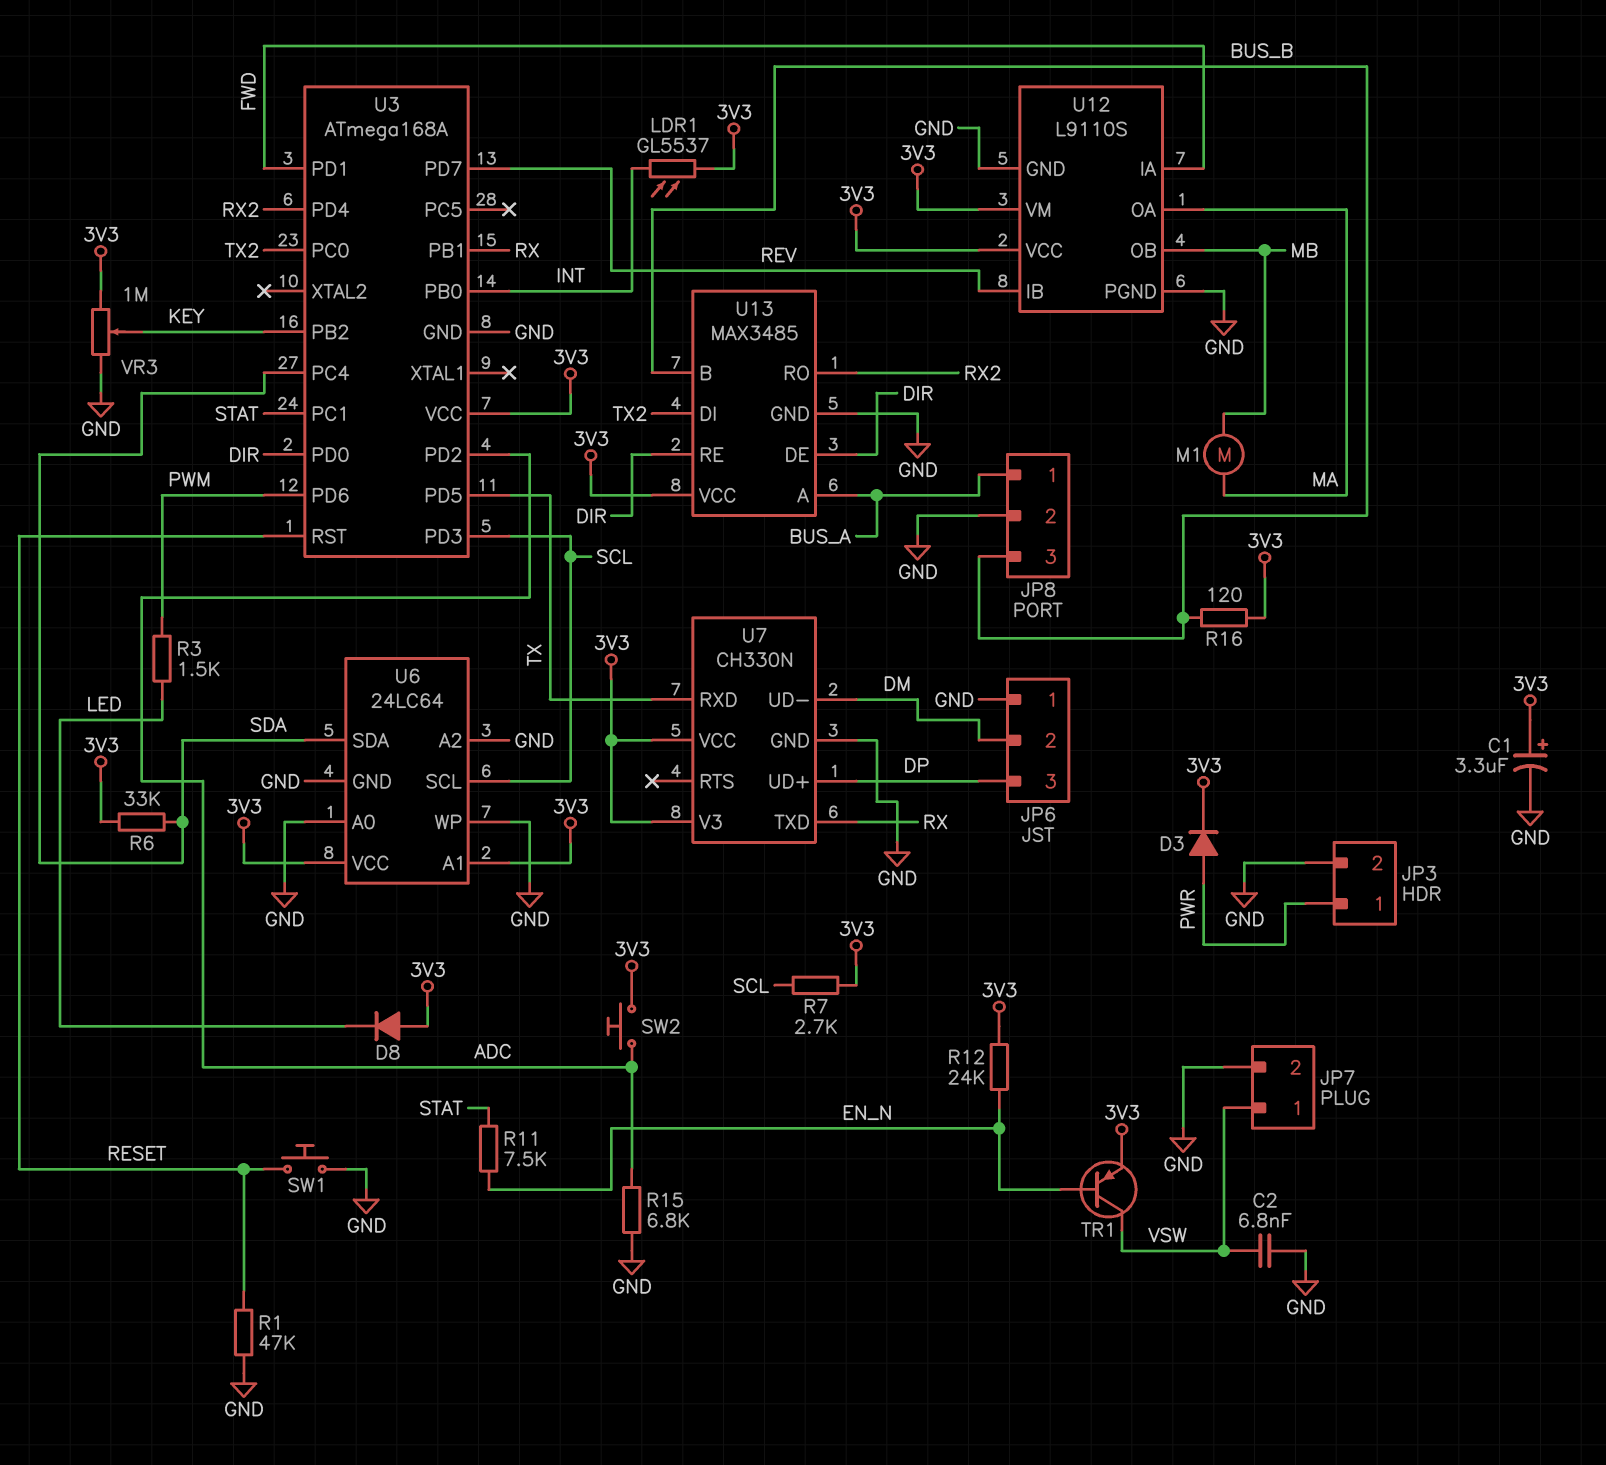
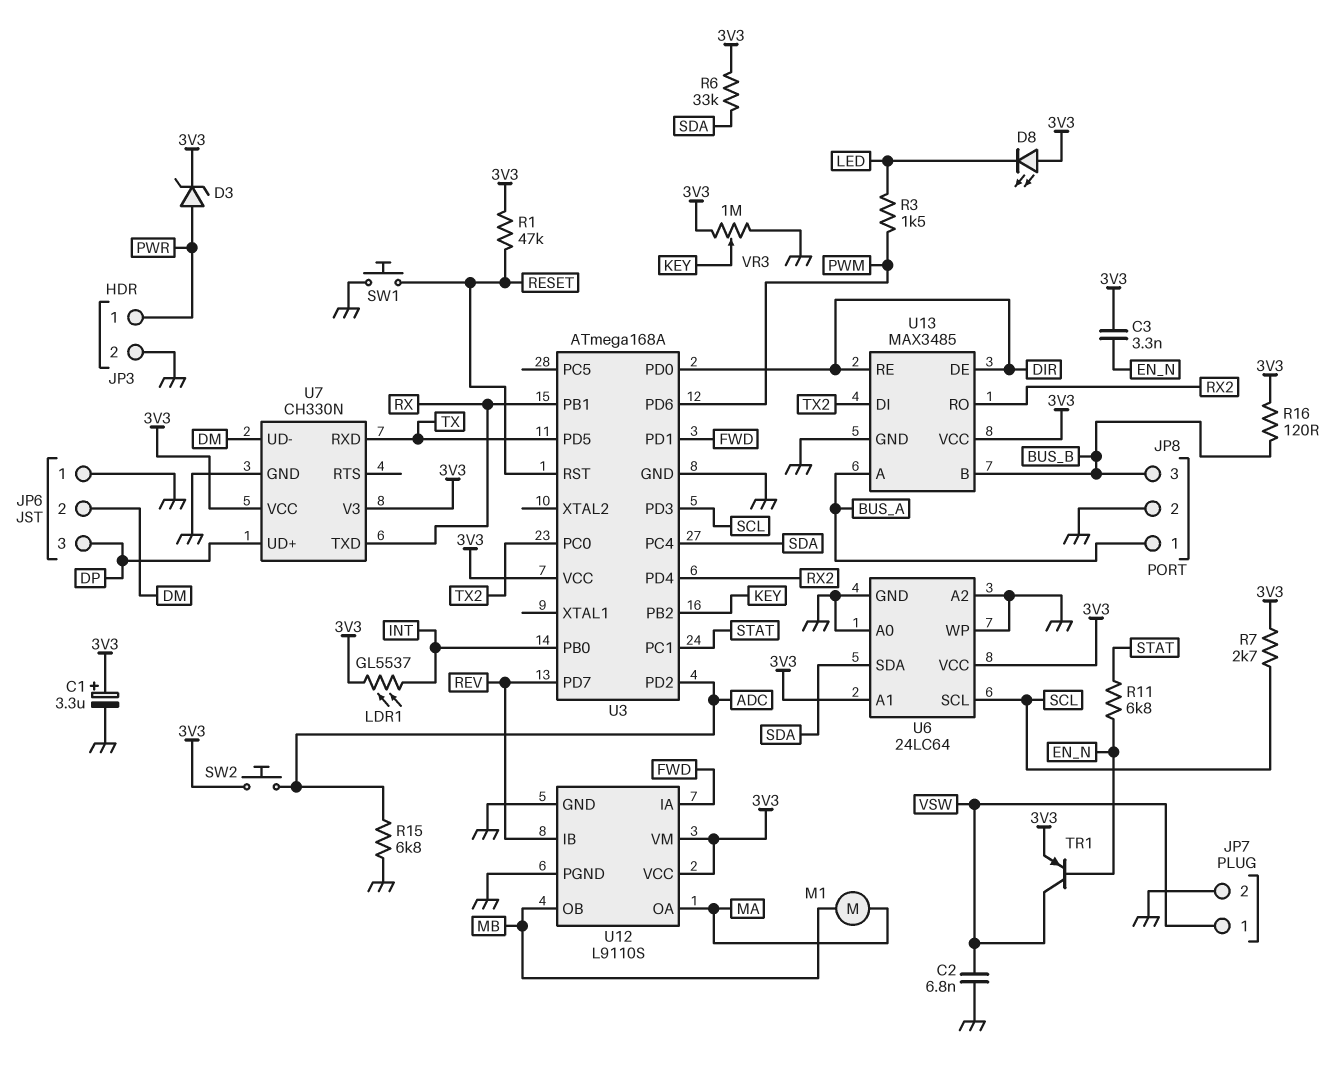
C3: none -> 3.3nF (3V3, EN_N)
D3: diode (A PWR, K 3V3) -> zener (A PWR, K 3V3)
D8: diode (A 3V3, K LED) -> LED (A 3V3, K LED)
R1: 47k (GND, RESET) -> 47k (3V3, RESET)
R11: 7.5k (EN_N, STAT) -> 6.8k (EN_N, STAT)
R12: 24k (3V3, EN_N) -> none

